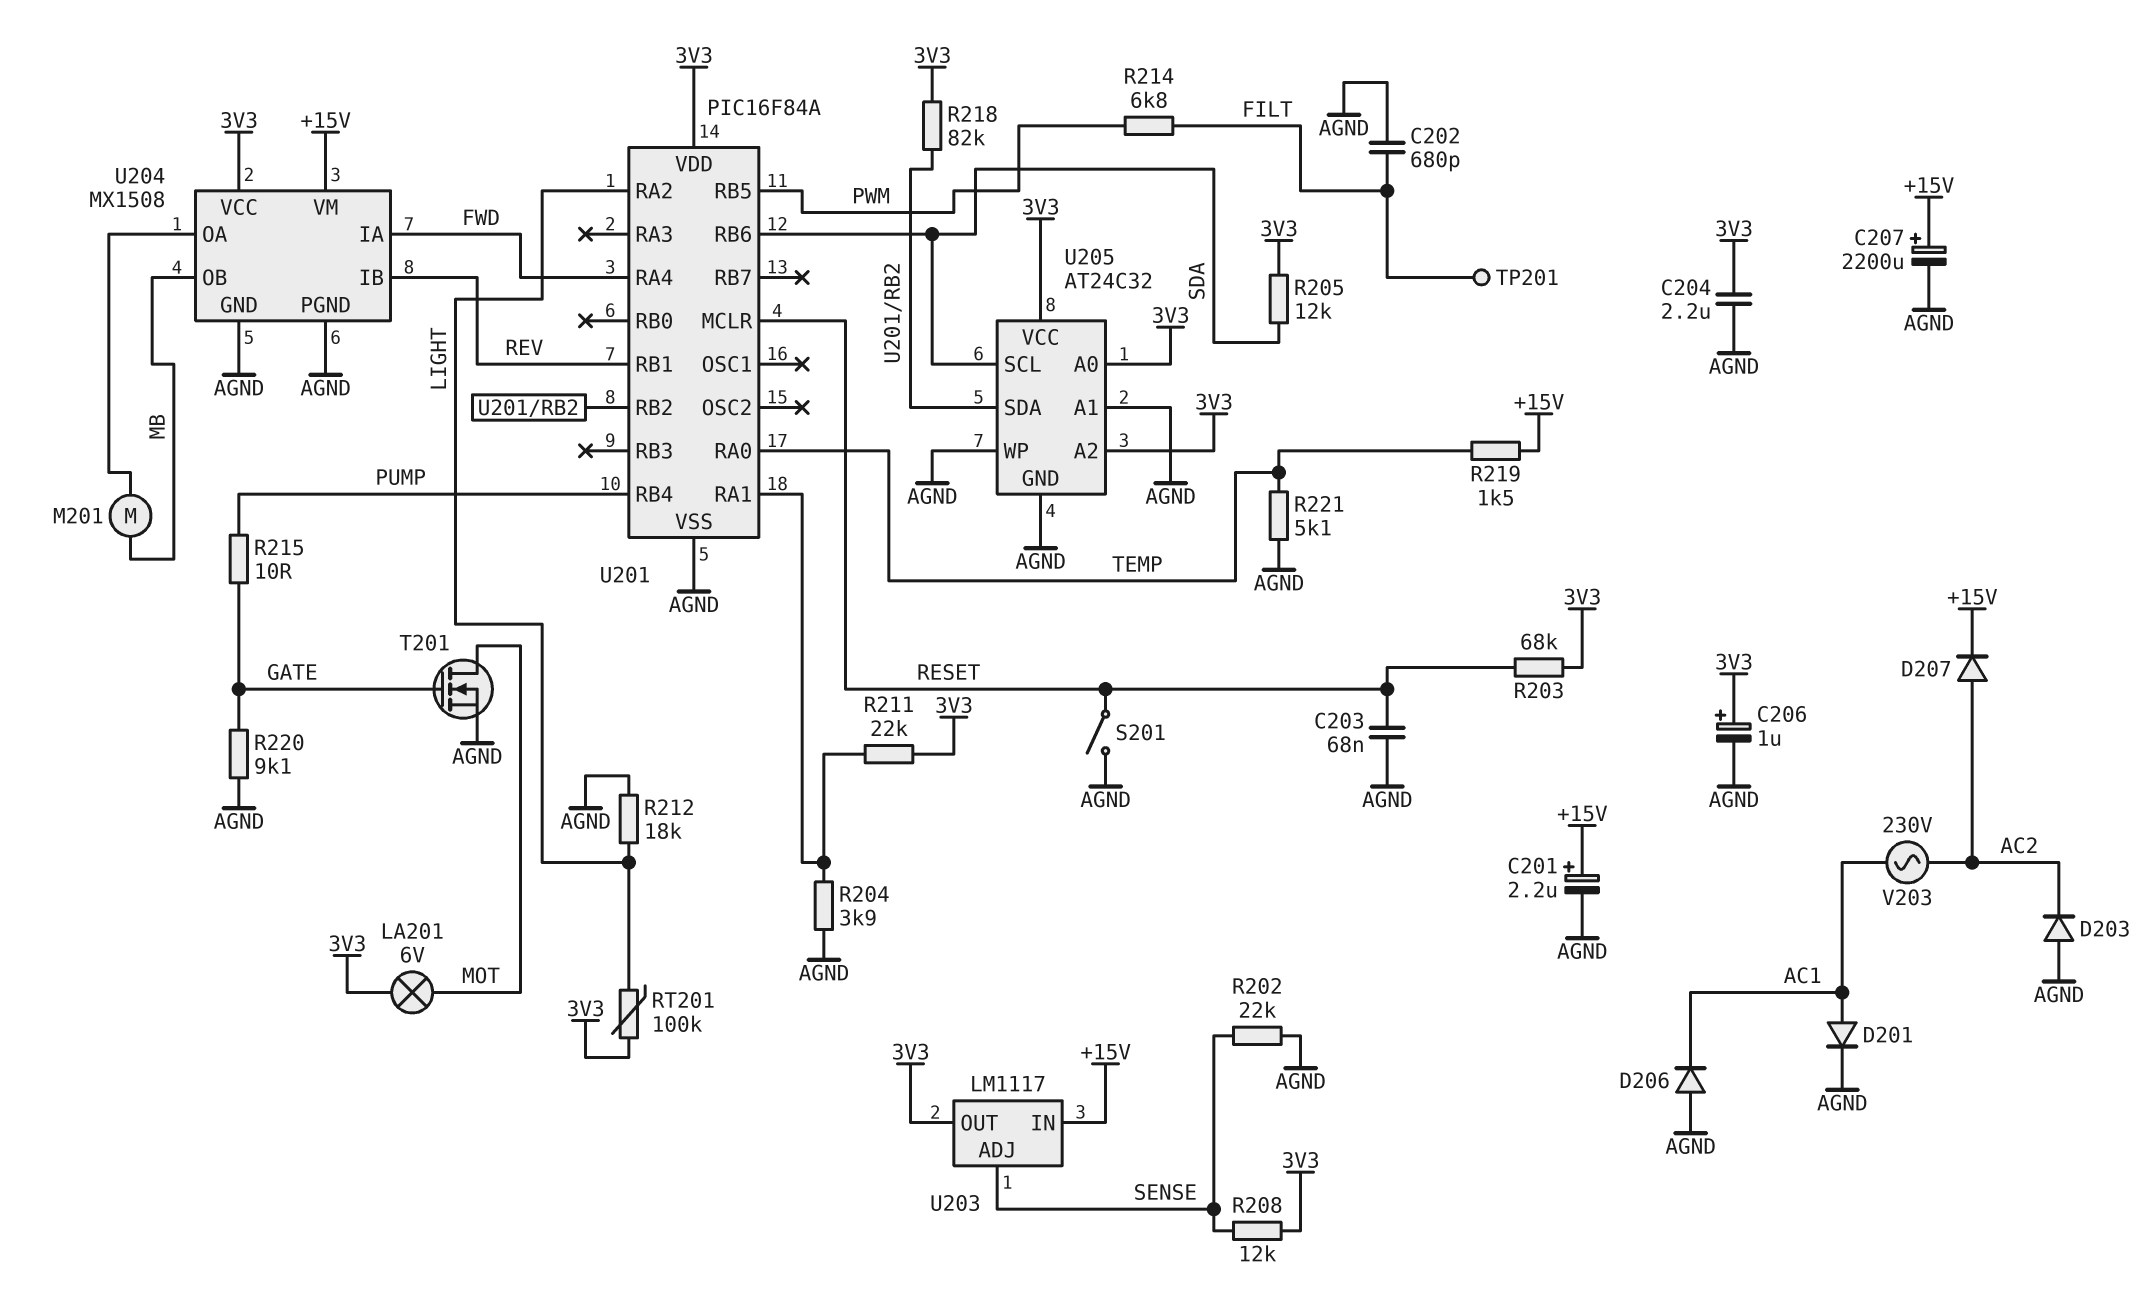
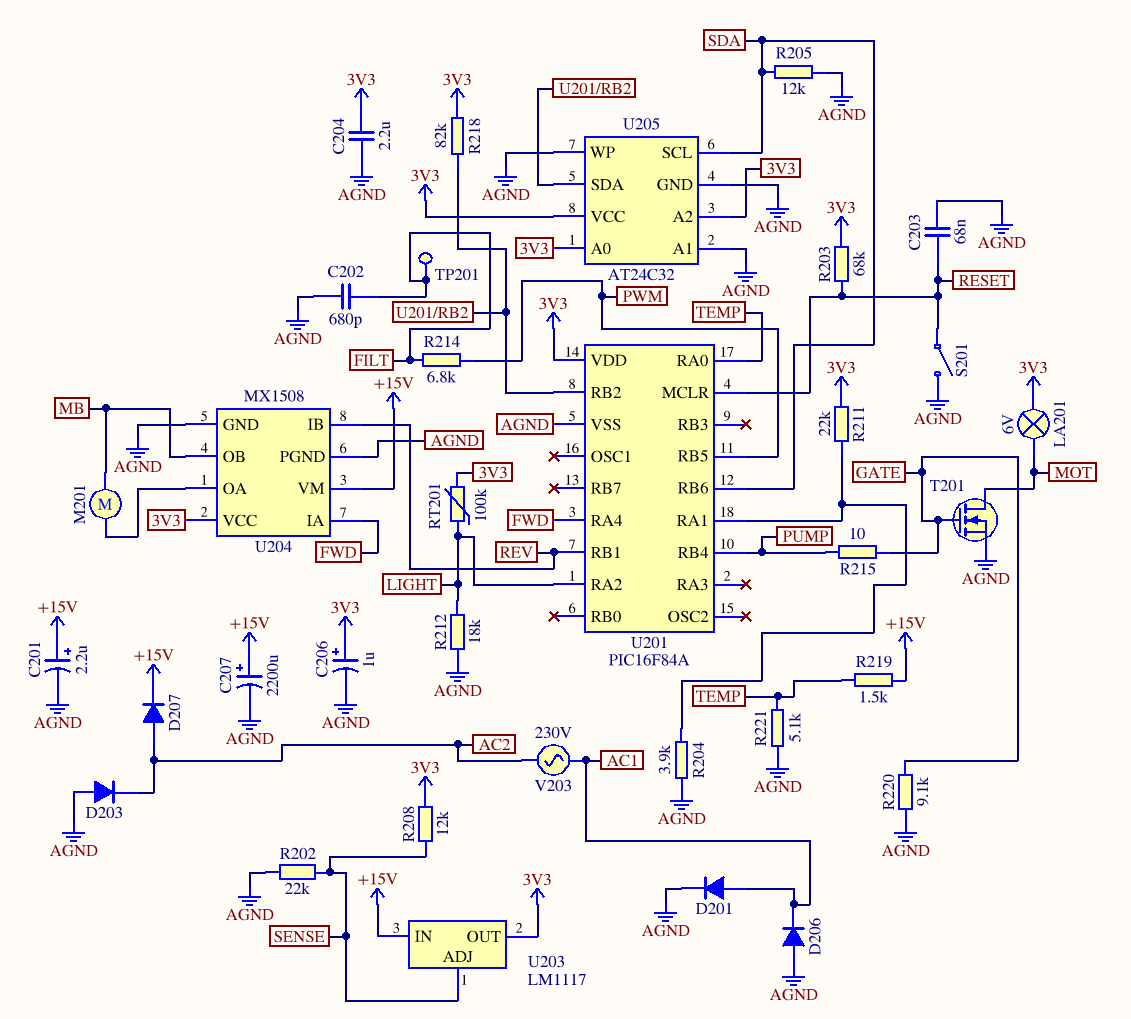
R205: 12k (3V3, SDA) -> 12k (AGND, SDA)

